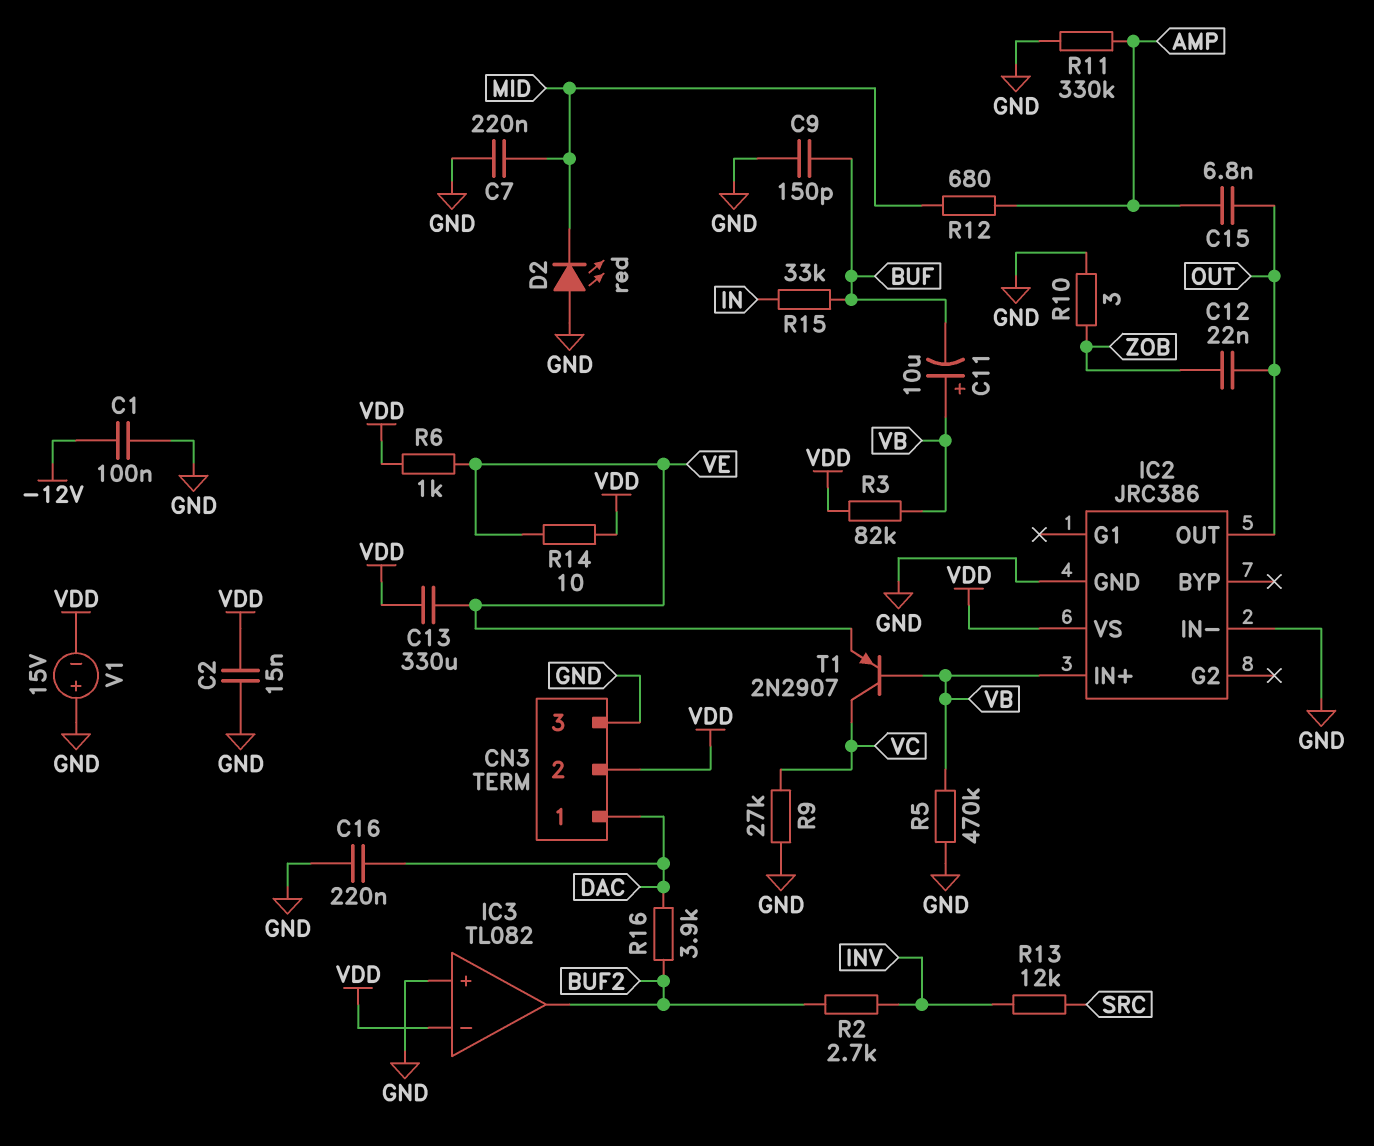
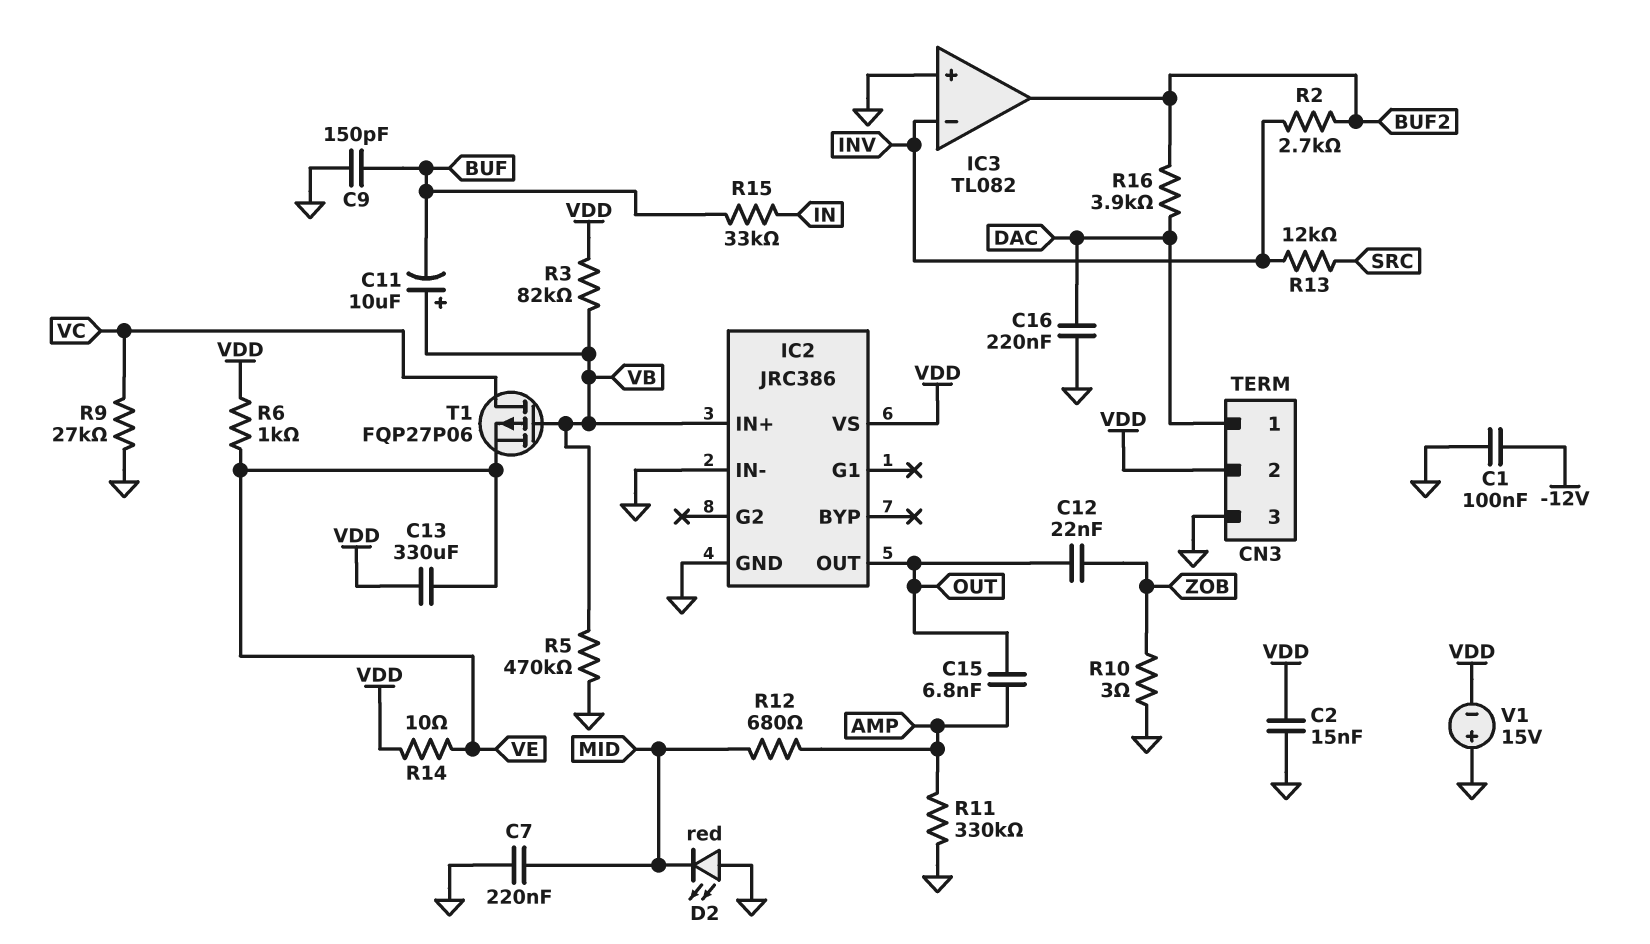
IC3 pin in-: VDD -> INV
T1: PNP 2N2907 (B VB, C VC, E VE) -> PMOS FQP27P06 (G VB, D VC, S VE)

